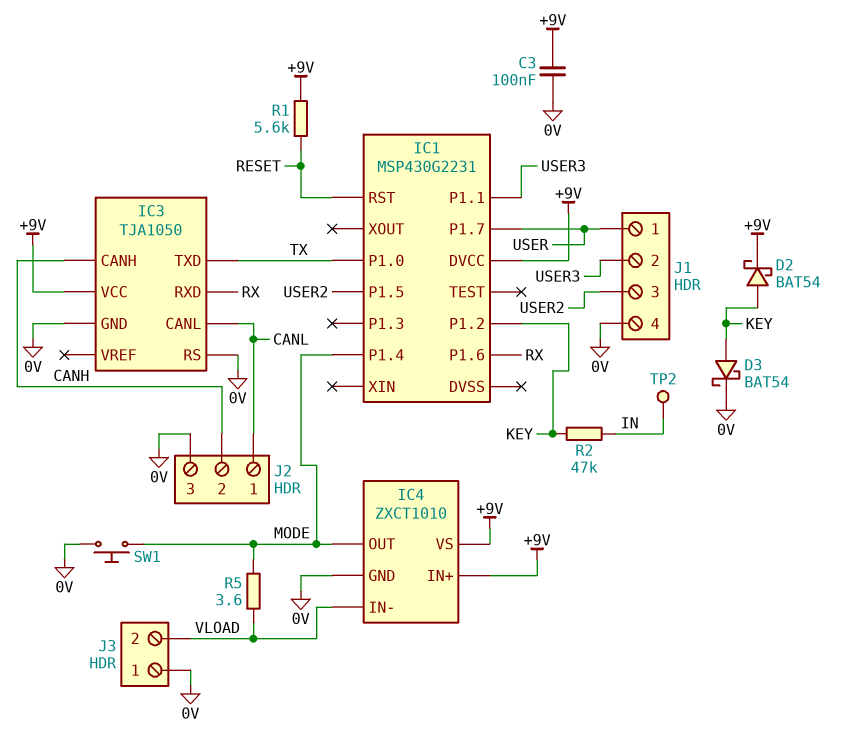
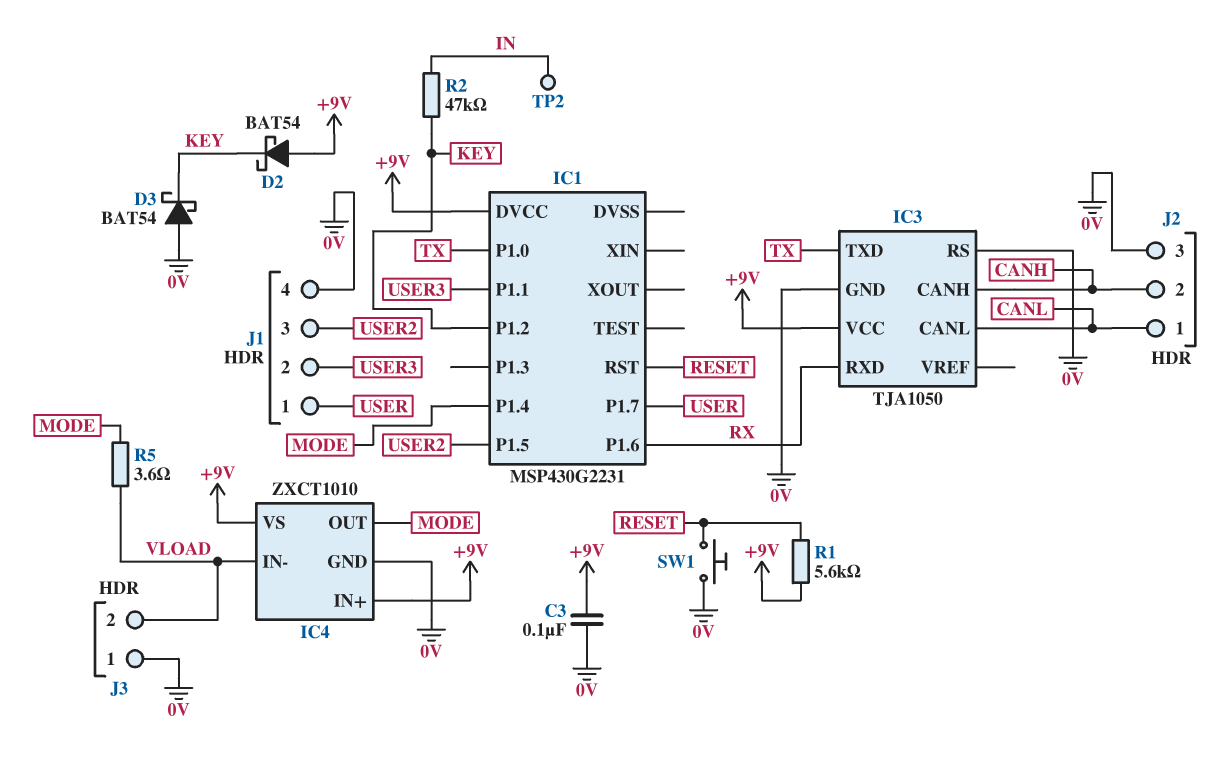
D2: schottky BAT54 (A KEY, K +9V) -> schottky BAT54 (A +9V, K KEY)
D3: schottky BAT54 (A KEY, K 0V) -> schottky BAT54 (A 0V, K KEY)
SW1: button (0V, MODE) -> button (0V, RESET)

